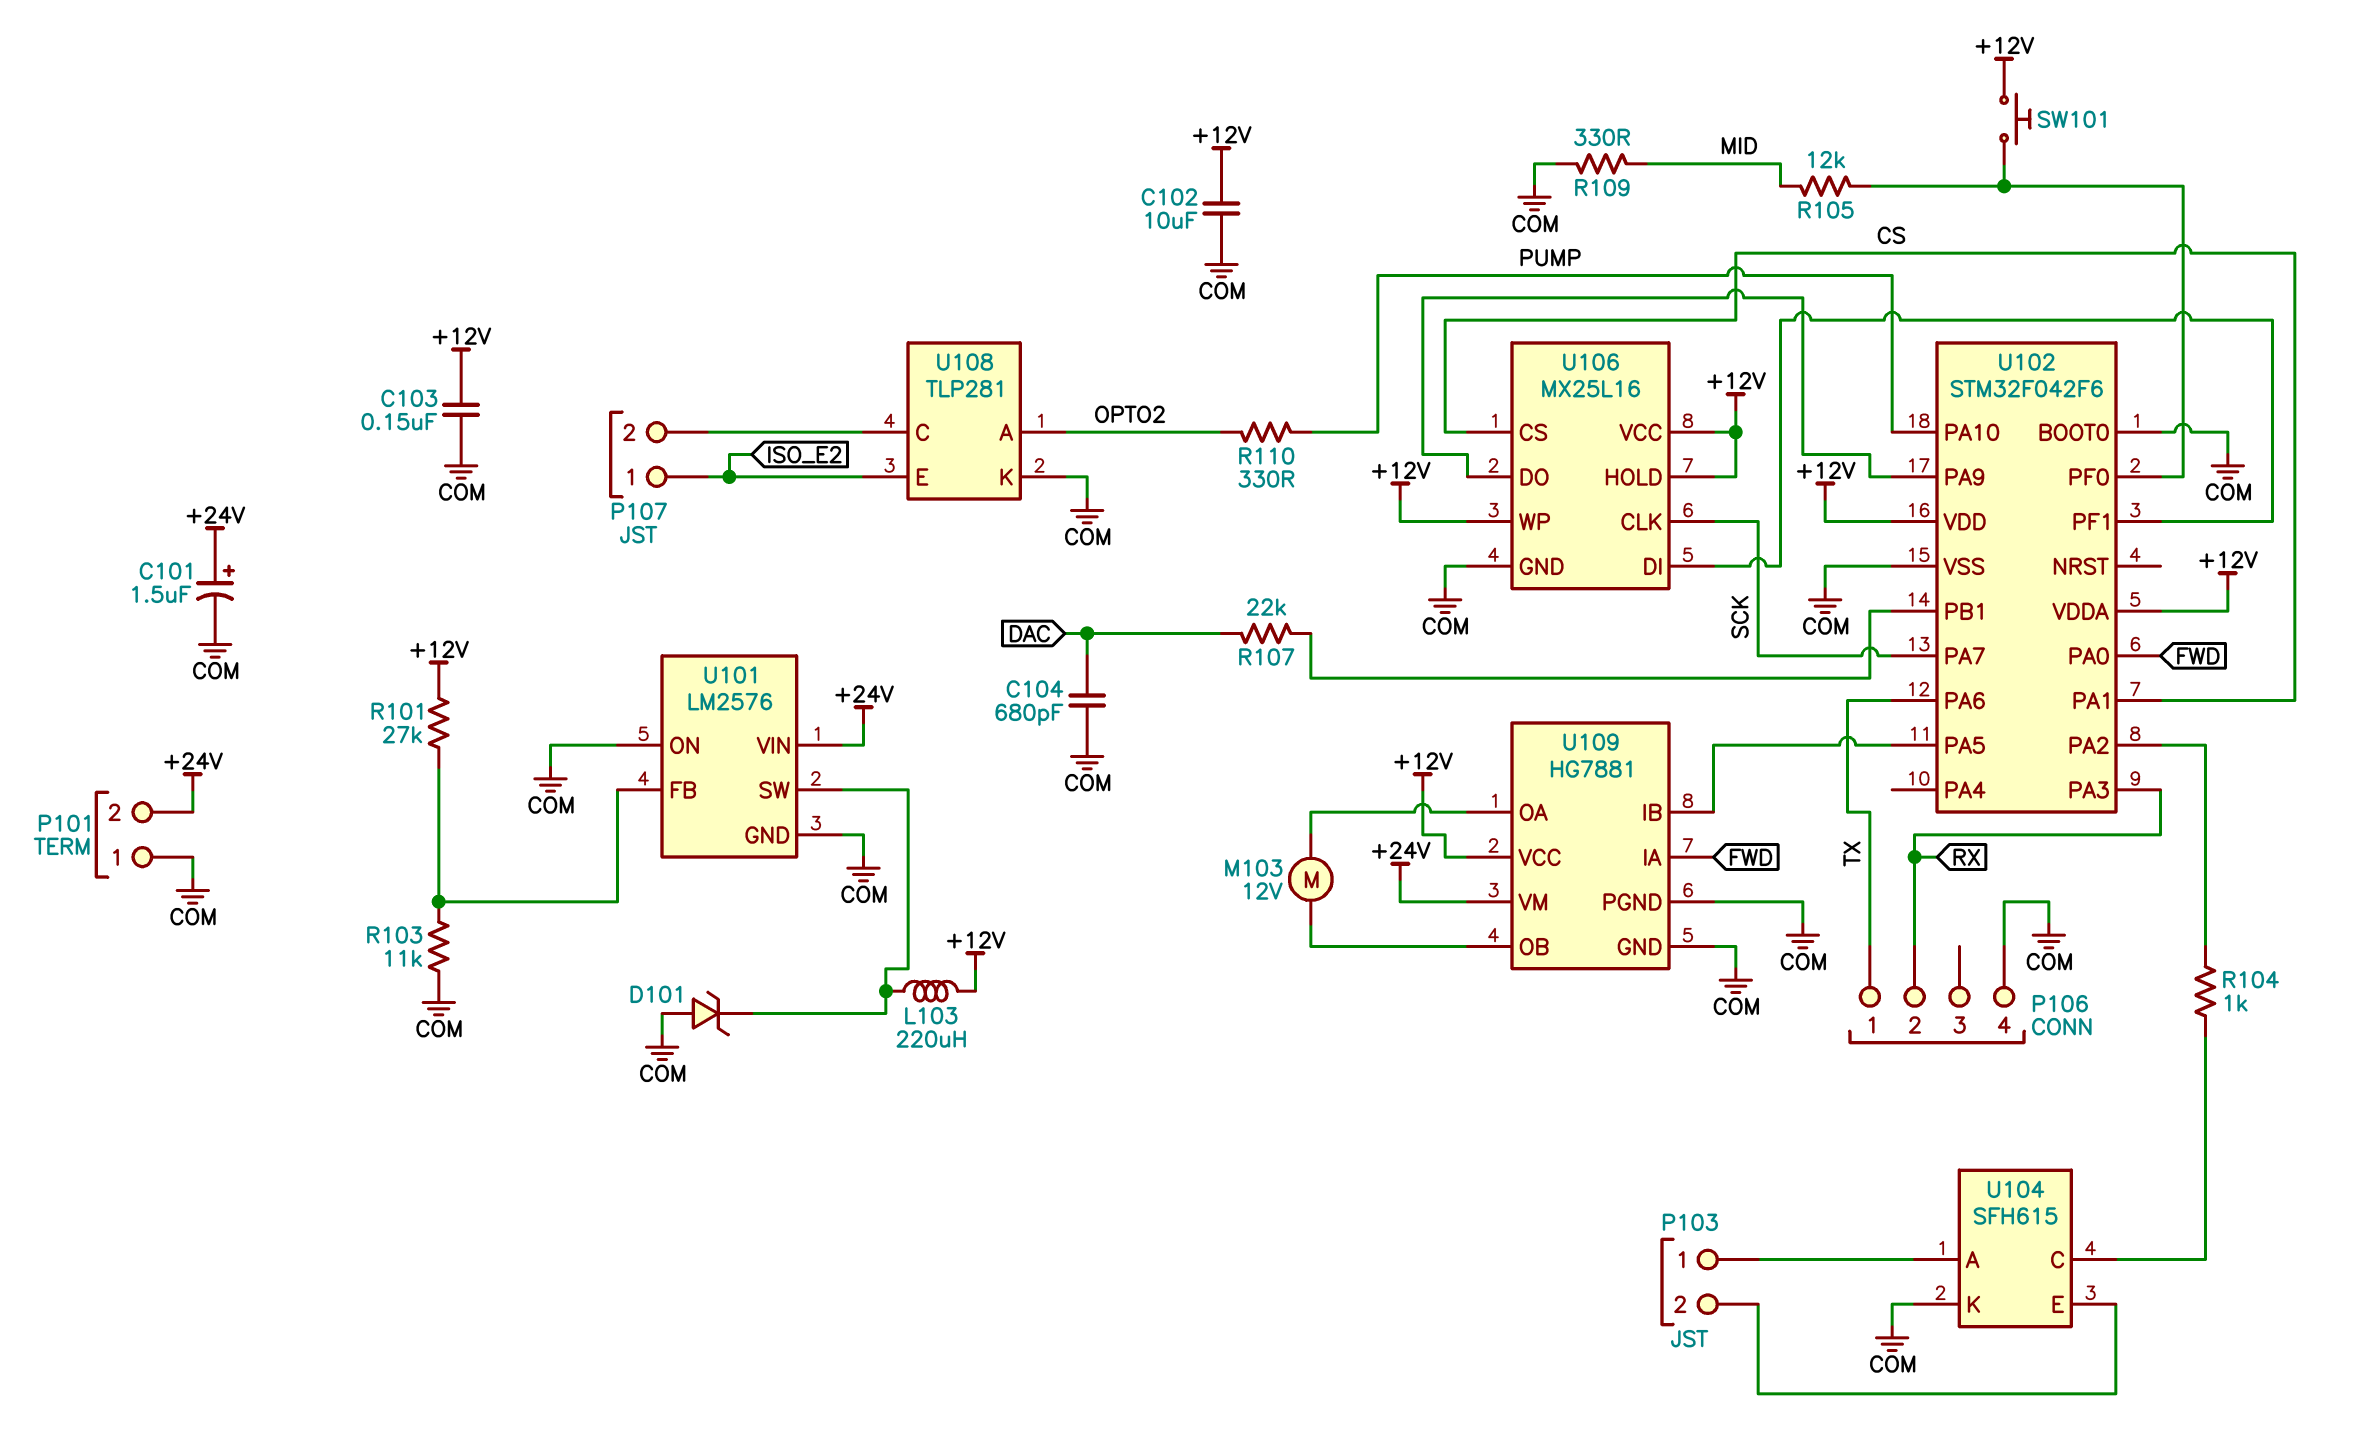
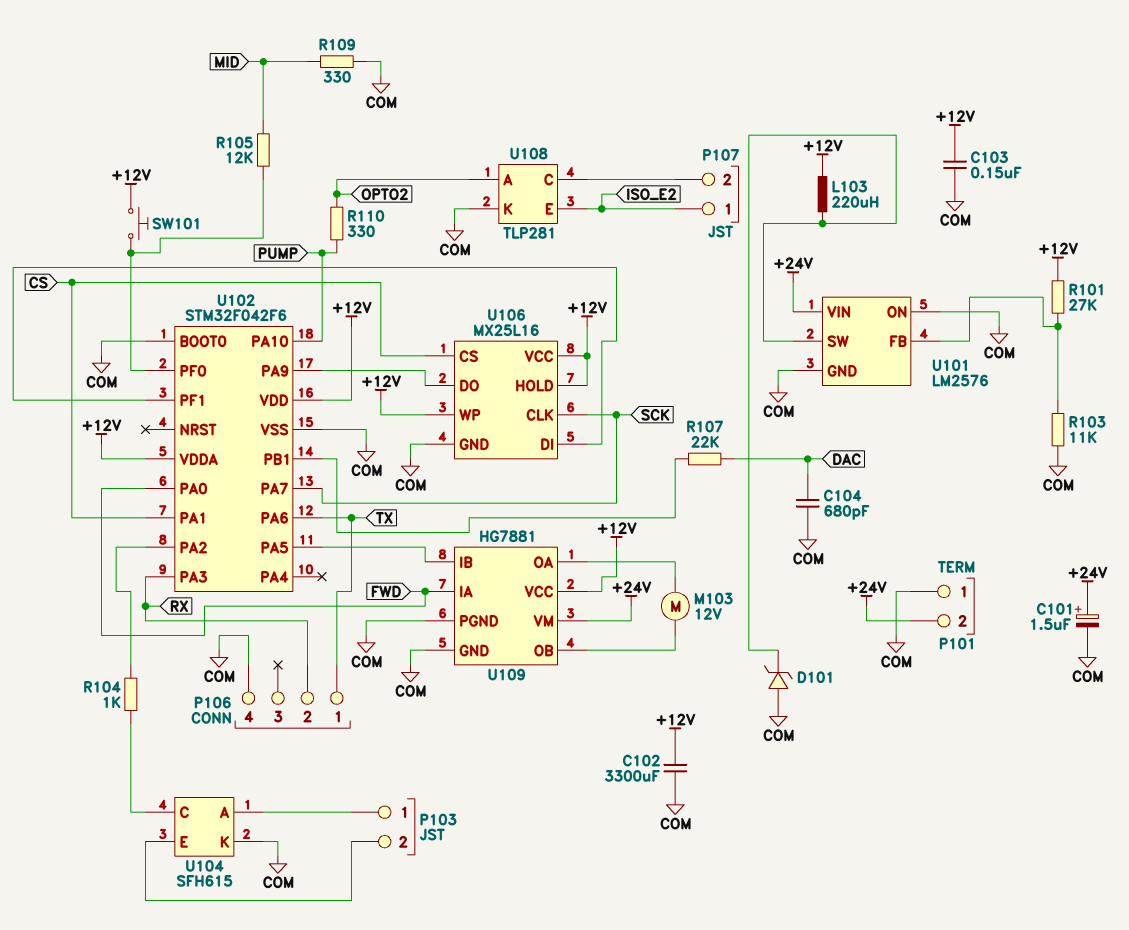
C102: 10uF (+12V, COM) -> 3300uF (+12V, COM)

